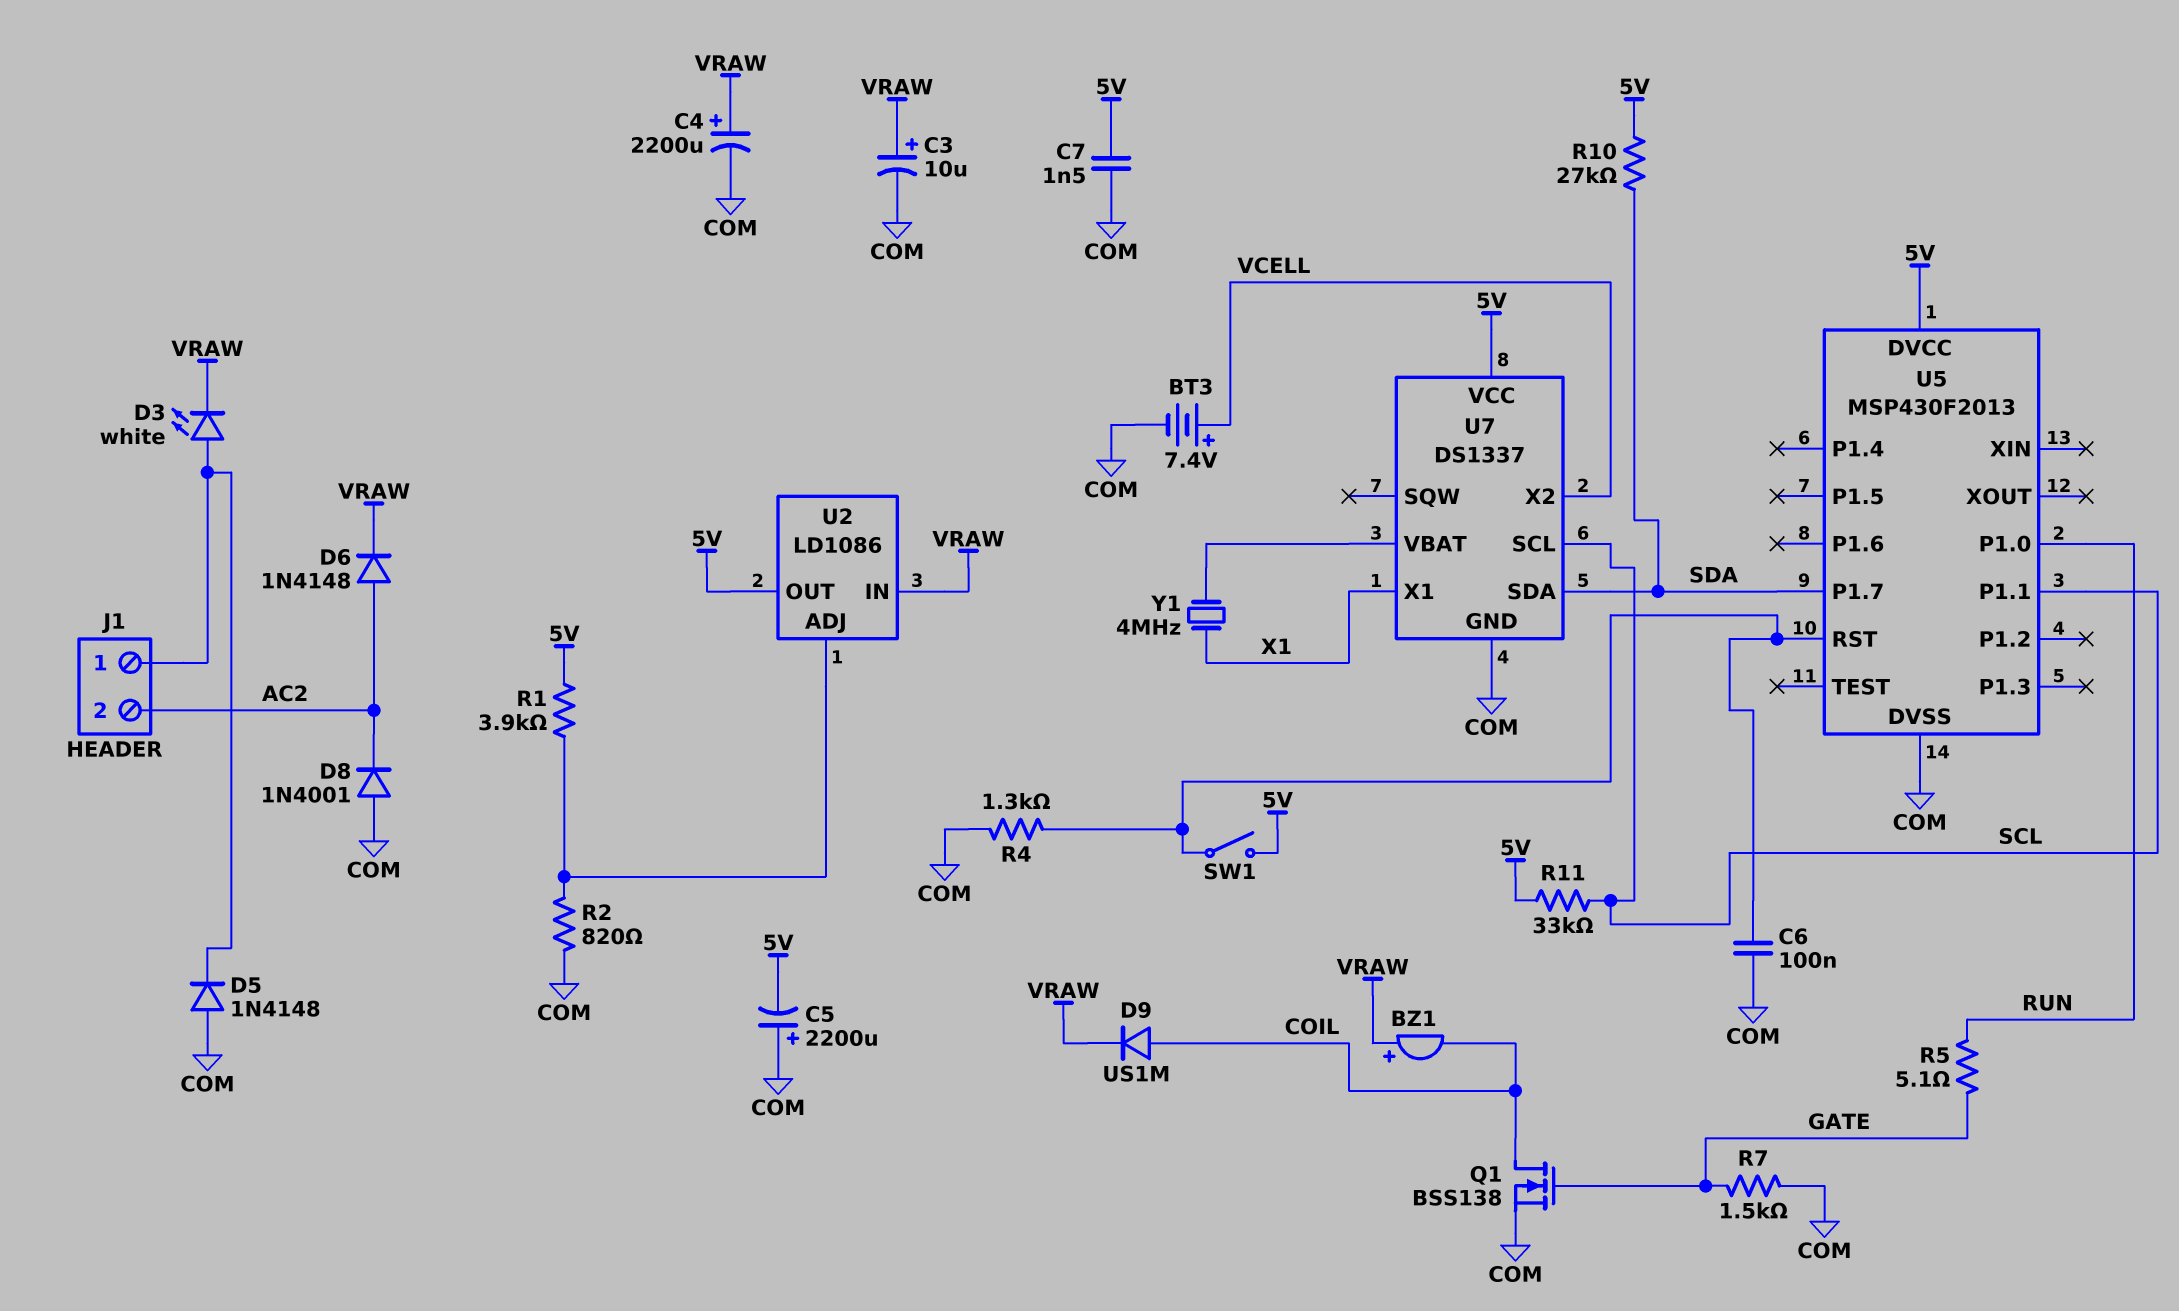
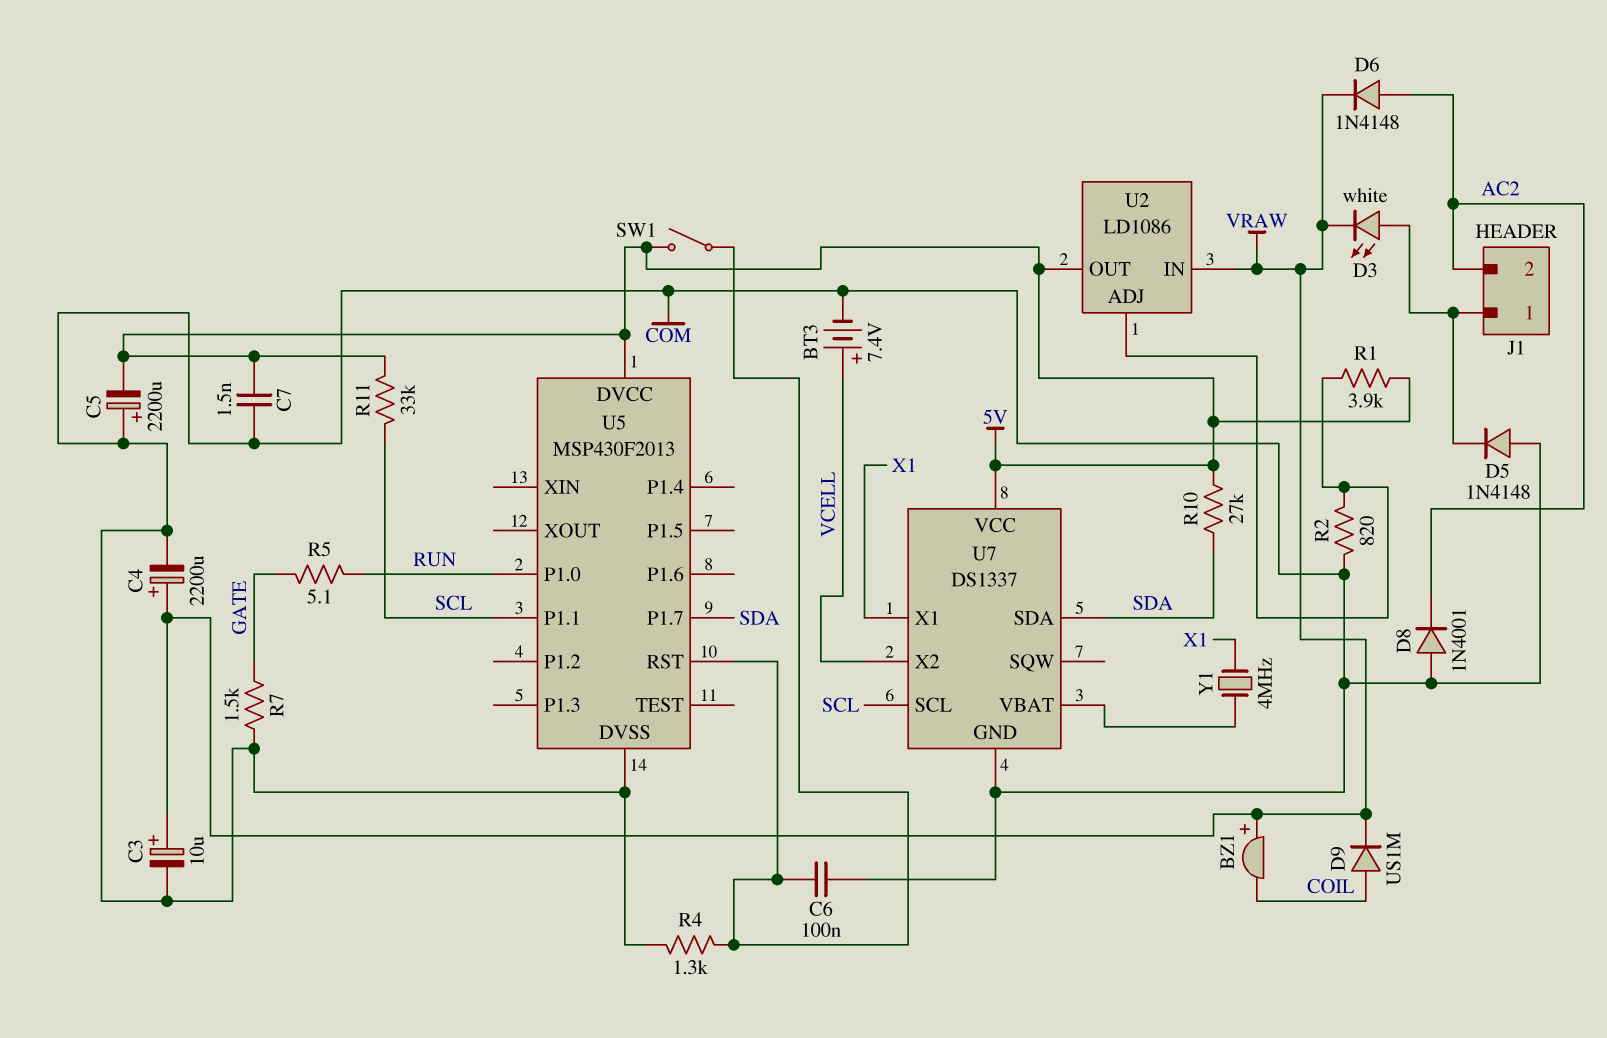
Q1: NMOS BSS138 (G GATE, D COIL, S COM) -> none

